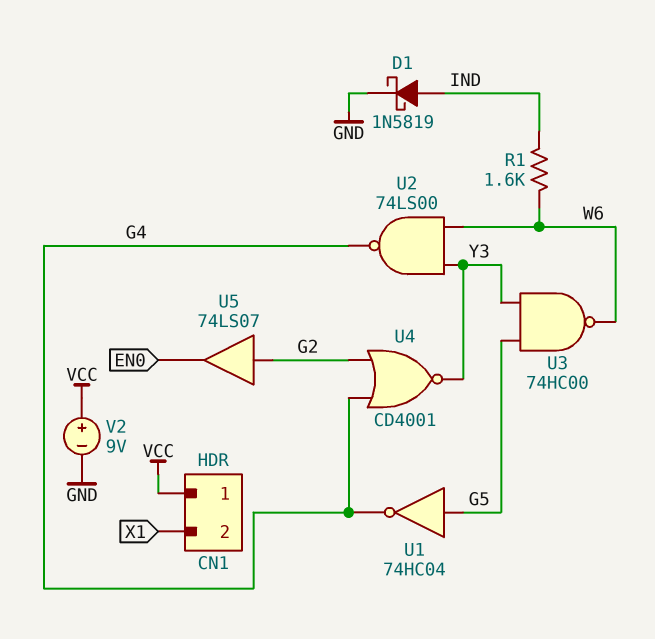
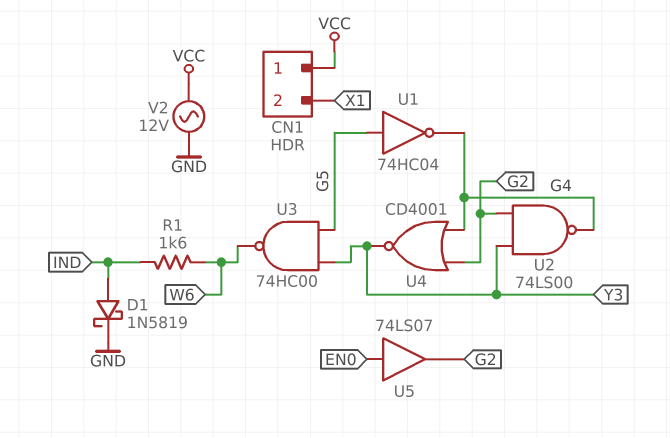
U2: NAND 74LS00 (in W6, in Y3, out G4) -> NAND 74LS00 (in G2, in Y3, out G4)
U5: buffer 74LS07 (in G2, out EN0) -> buffer 74LS07 (in EN0, out G2)
V2: 9V (plus VCC, minus GND) -> AC 12V (GND, VCC)

